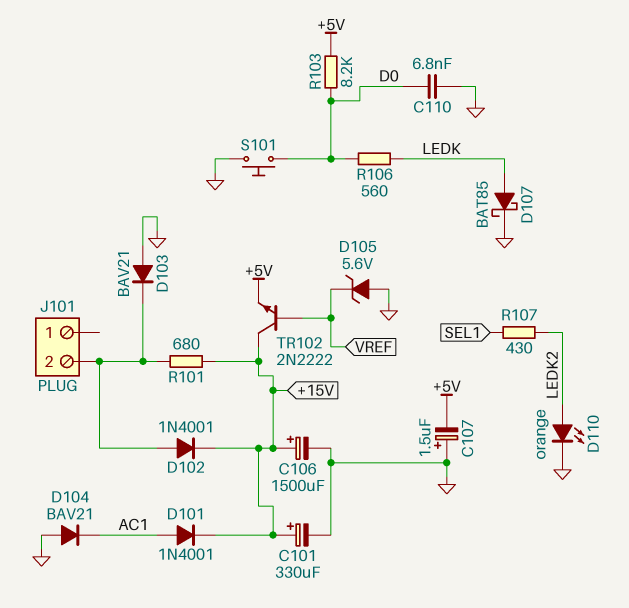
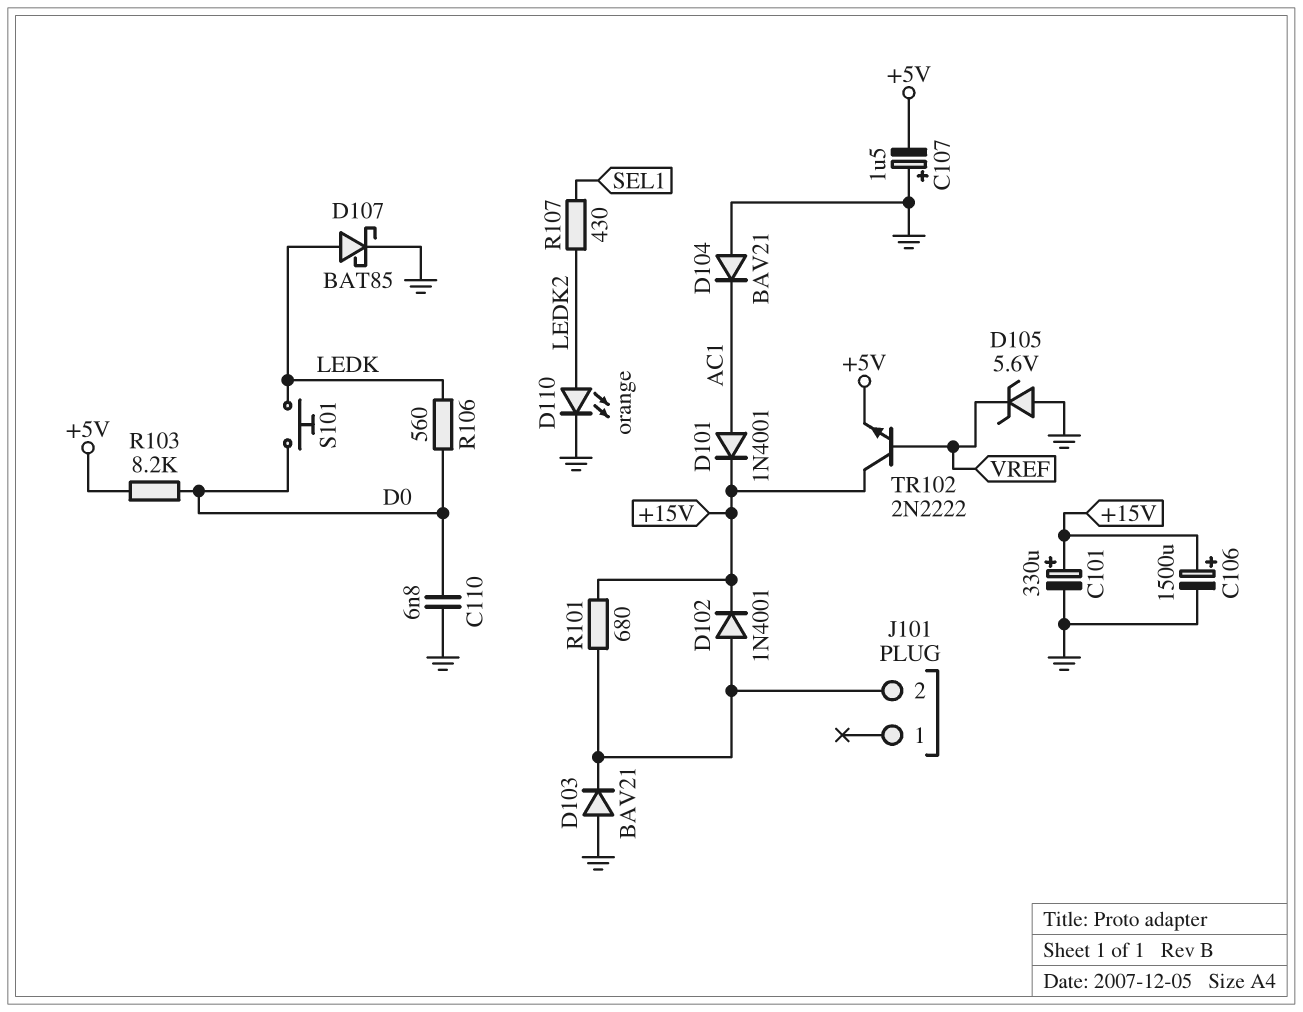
S101: button (D0, GND) -> button (D0, LEDK)

